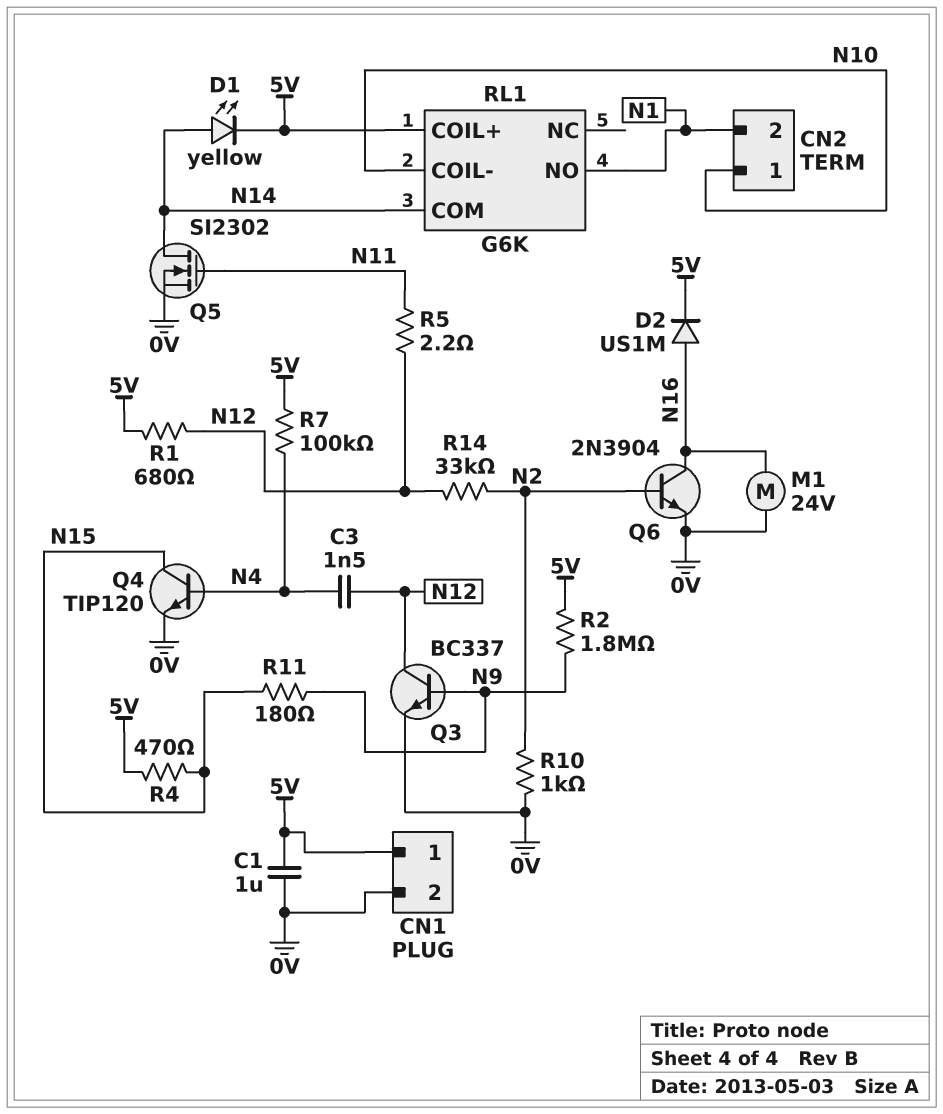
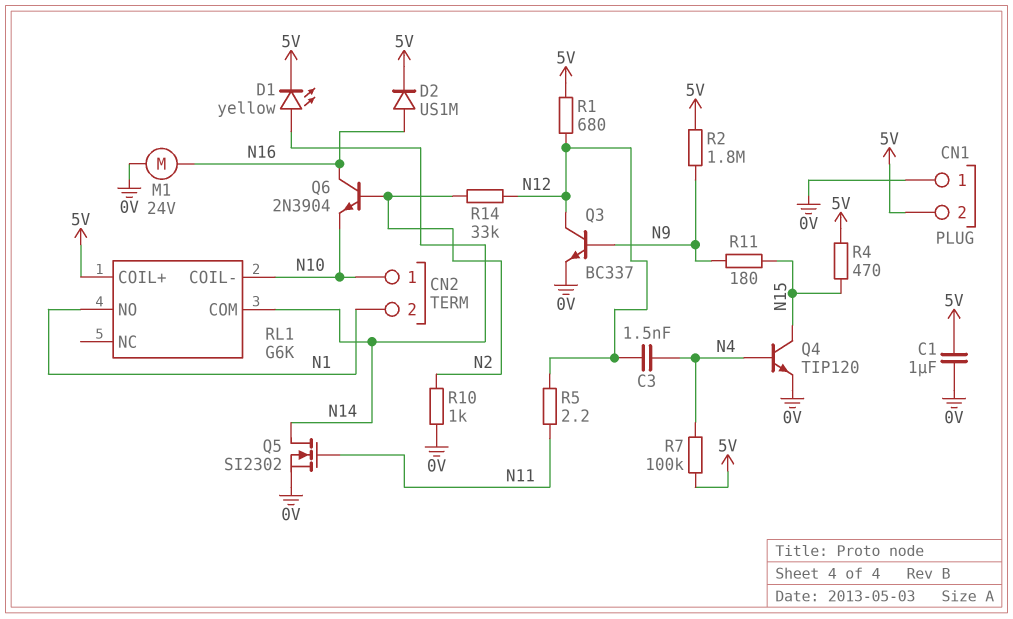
CN1 pin 1: 5V -> 0V
CN1 pin 2: 0V -> 5V
Q6: NPN 2N3904 (B N2, C N16, E 0V) -> NPN 2N3904 (B N2, C N16, E N10)

